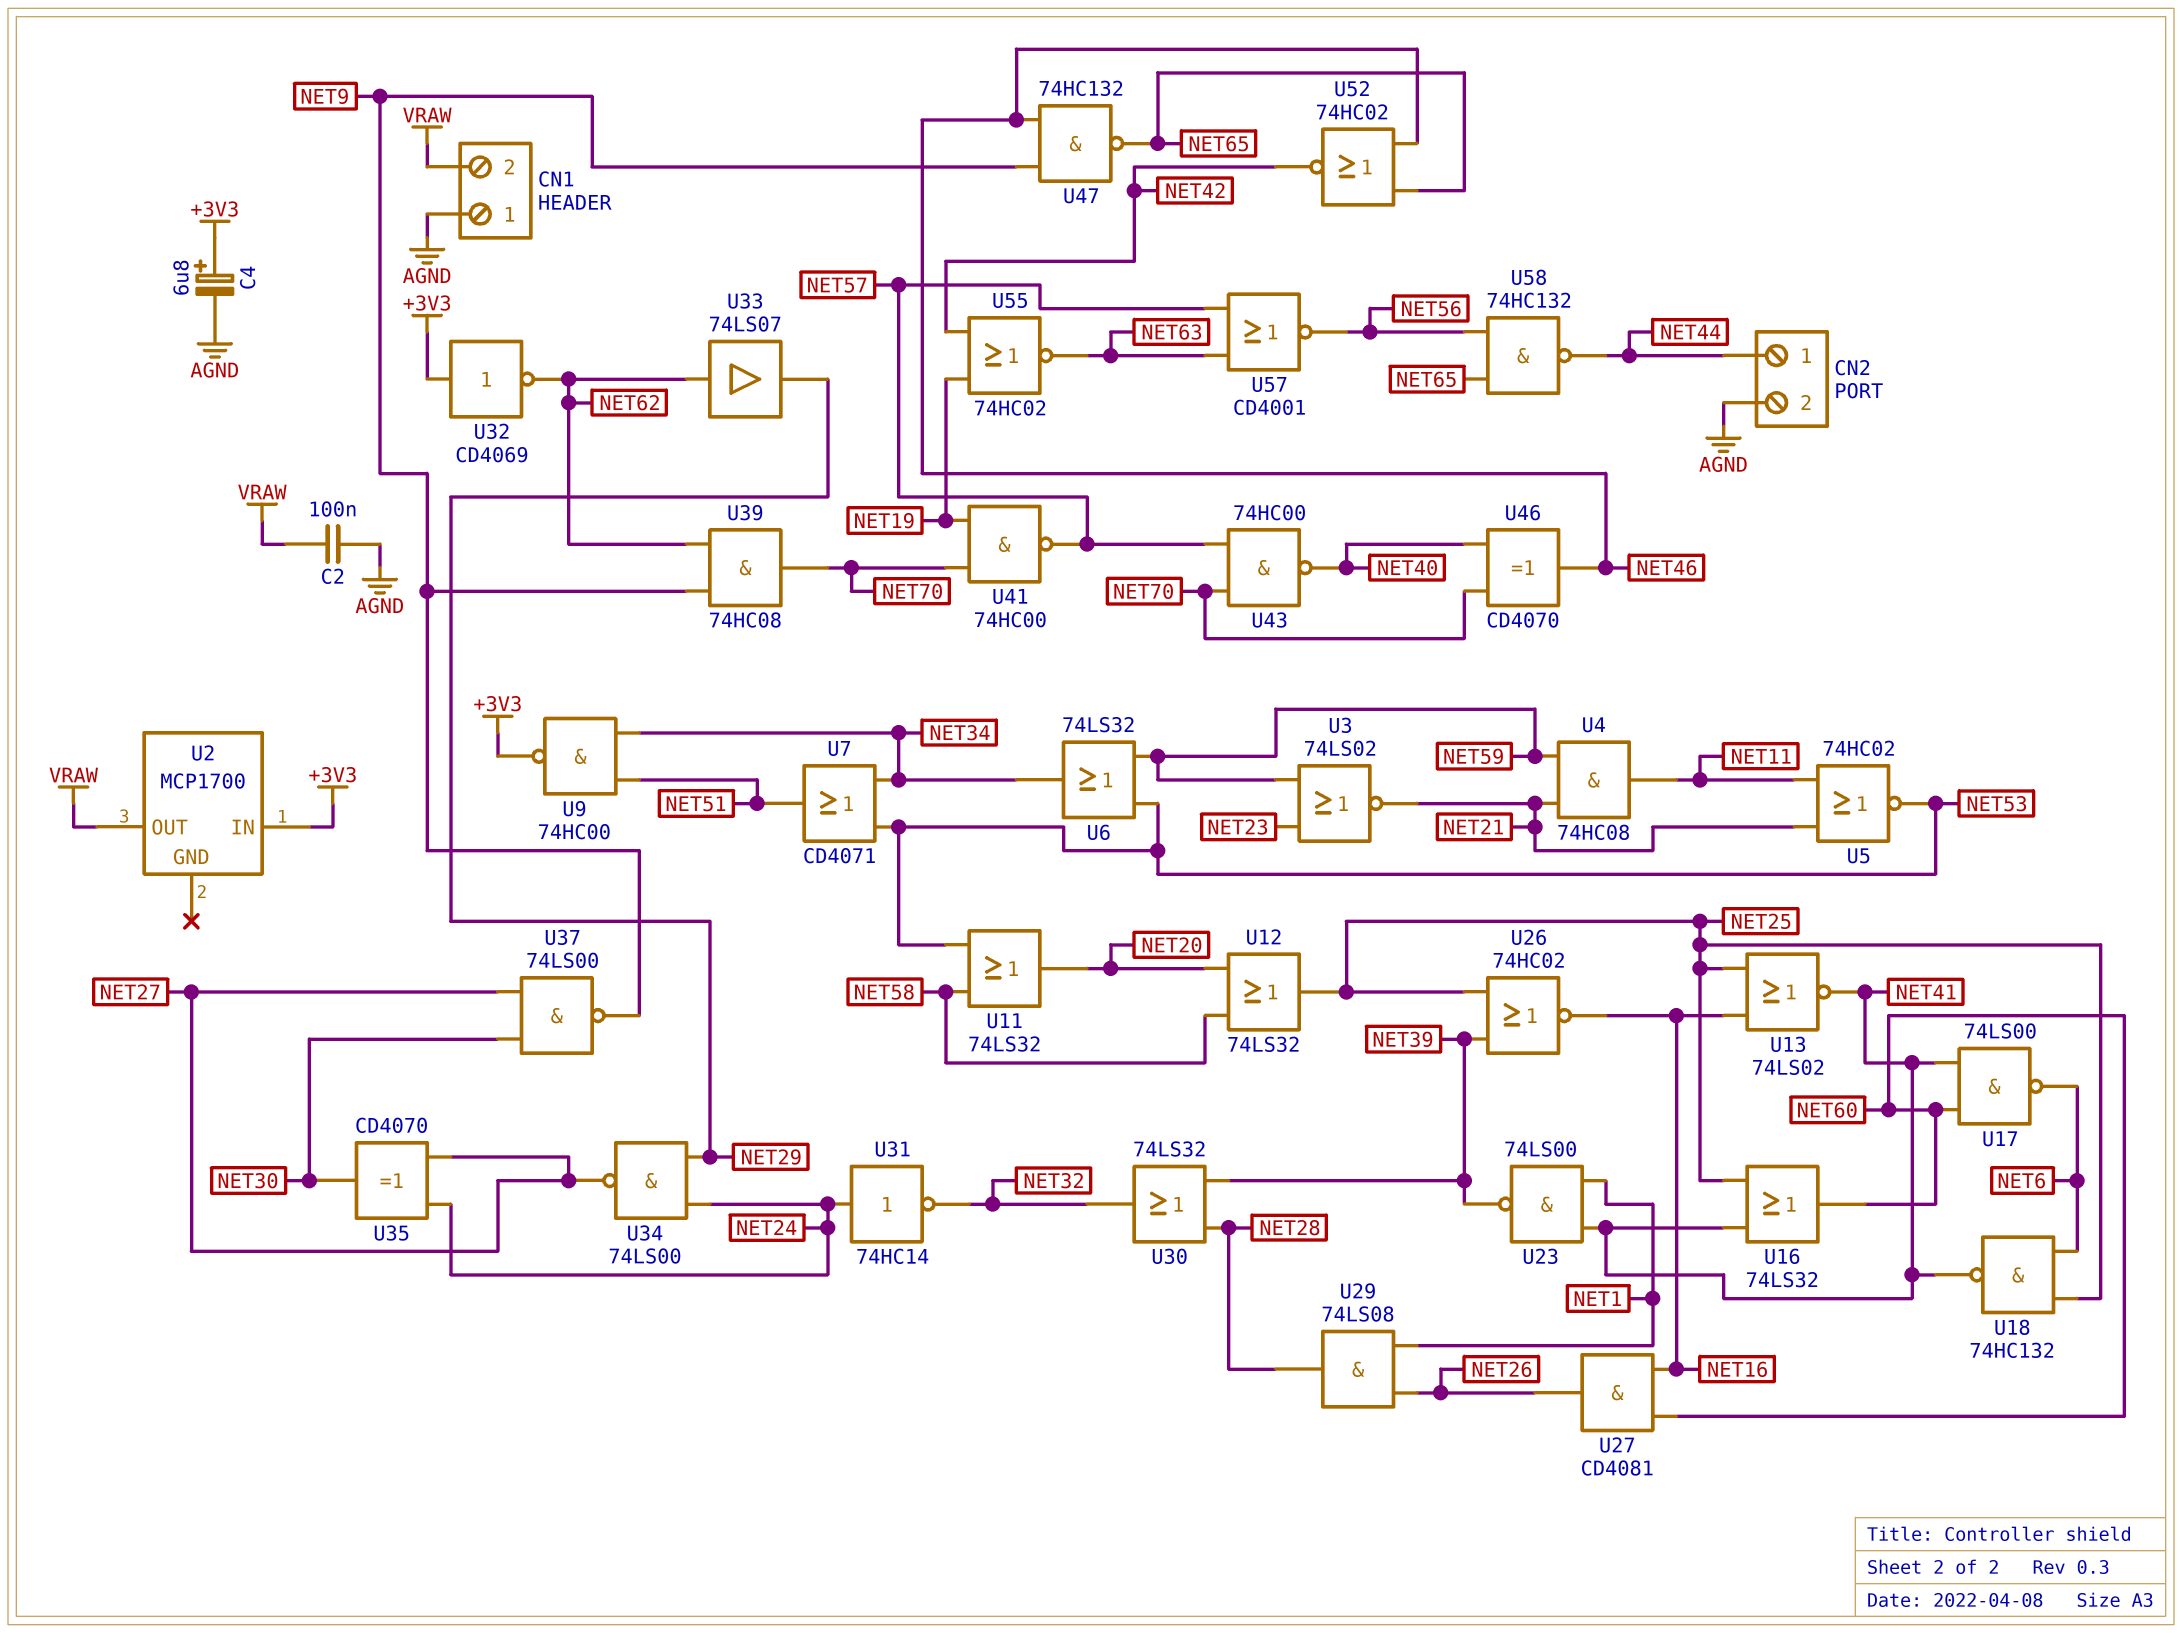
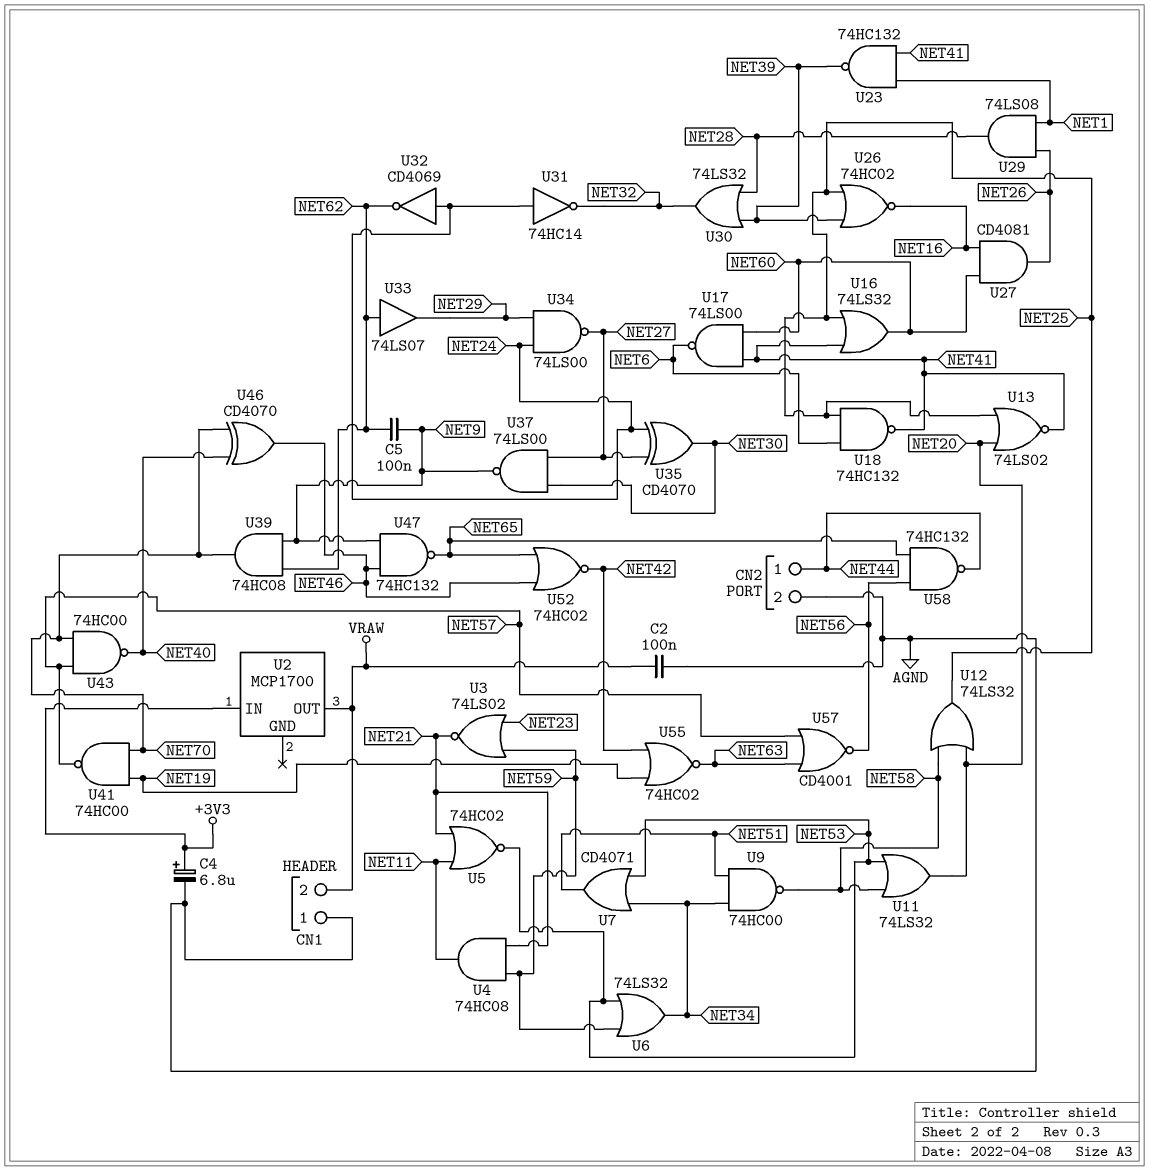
C5: none -> 100nF (NET9, NET62)
U9: NAND 74HC00 (in NET34, in NET51, out +3V3) -> NAND 74HC00 (in NET34, in NET51, out NET58)
U13: NOR 74LS02 (in NET16, in NET25, out NET41) -> NOR 74LS02 (in NET20, in NET25, out NET41)
U23: NAND 74LS00 (in NET1, in NET41, out NET39) -> NAND 74HC132 (in NET1, in NET41, out NET39)
U32: NOT CD4069 (in +3V3, out NET62) -> NOT CD4069 (in NET24, out NET62)

